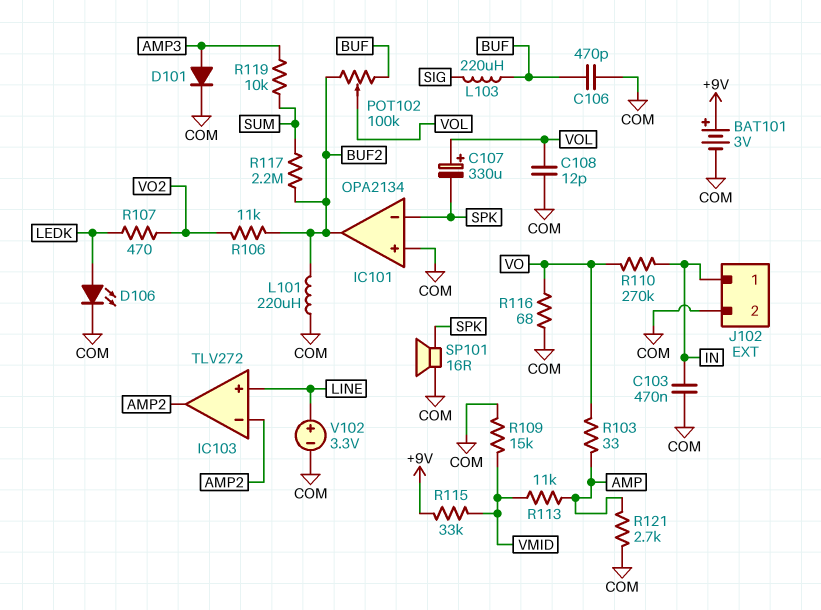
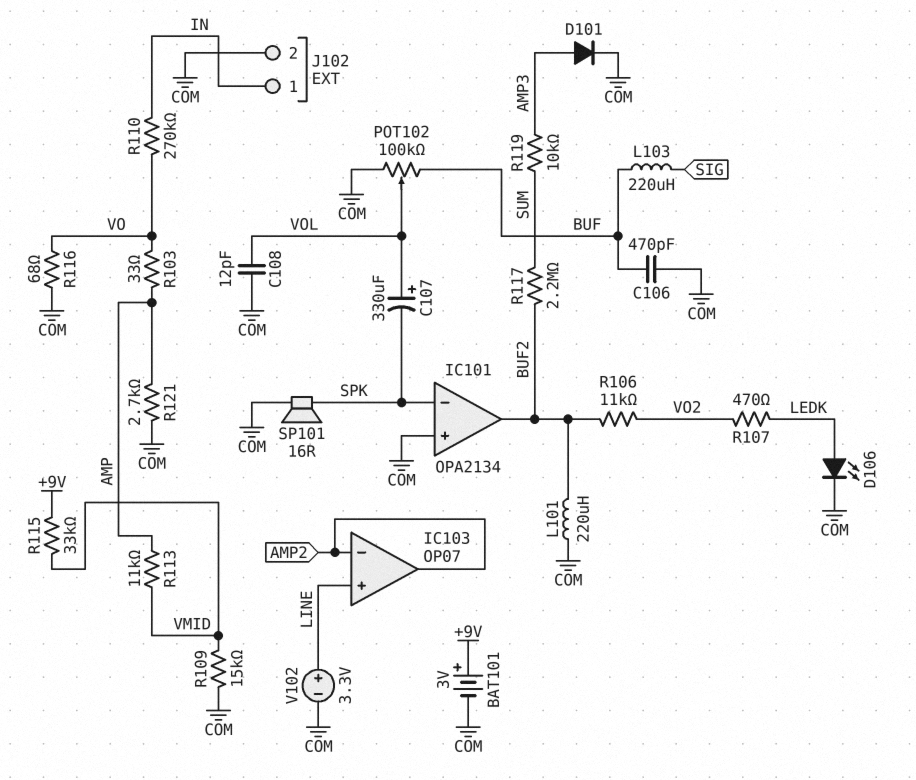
C103: 470nF (COM, IN) -> none
IC103: TLV272 -> OP07
POT102: 100k (BUF, BUF2, wiper VOL) -> 100k (BUF, COM, wiper VOL)

